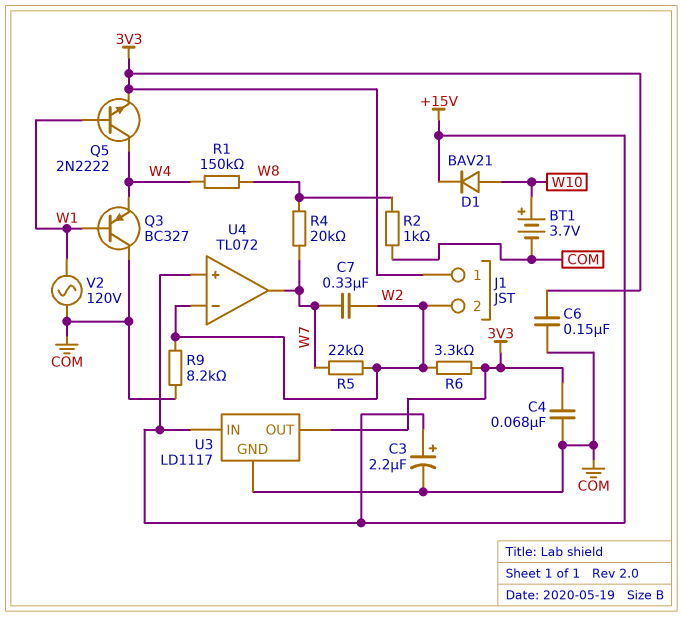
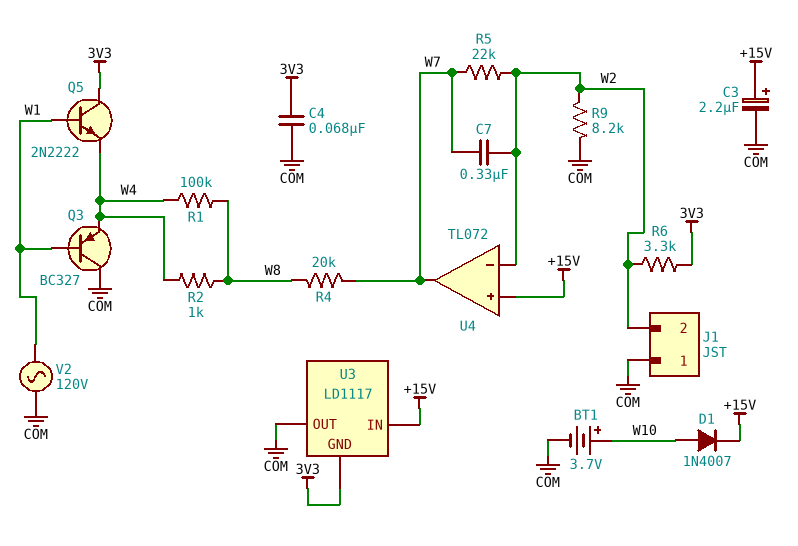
C6: 150nF (3V3, COM) -> none
D1: diode BAV21 (A W10, K +15V) -> diode 1N4007 (A W10, K +15V)
J1 pin 1: 3V3 -> COM
Q5: NPN 2N2222 (B W1, C W4, E 3V3) -> NPN 2N2222 (B W1, C 3V3, E W4)
R1: 150k (W4, W8) -> 100k (W4, W8)
R2: 1k (COM, W8) -> 1k (W4, W8)
U3 pin GND: COM -> 3V3
U3 pin OUT: 3V3 -> COM

